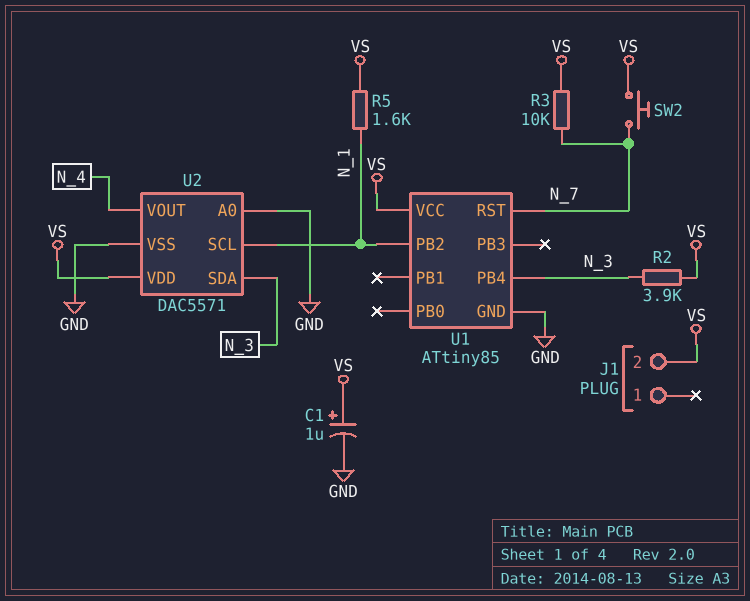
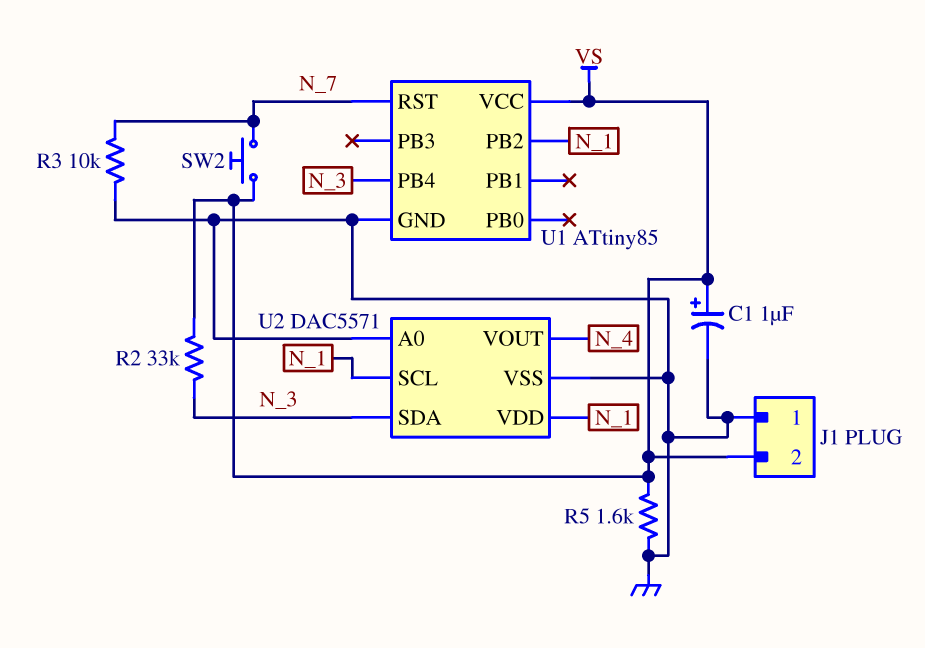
J1 pin 1: none -> GND
R2: 3.9k (N_3, VS) -> 33k (N_3, VS)
R3: 10k (N_7, VS) -> 10k (GND, N_7)
R5: 1.6k (N_1, VS) -> 1.6k (GND, VS)
U2 pin VDD: VS -> N_1

